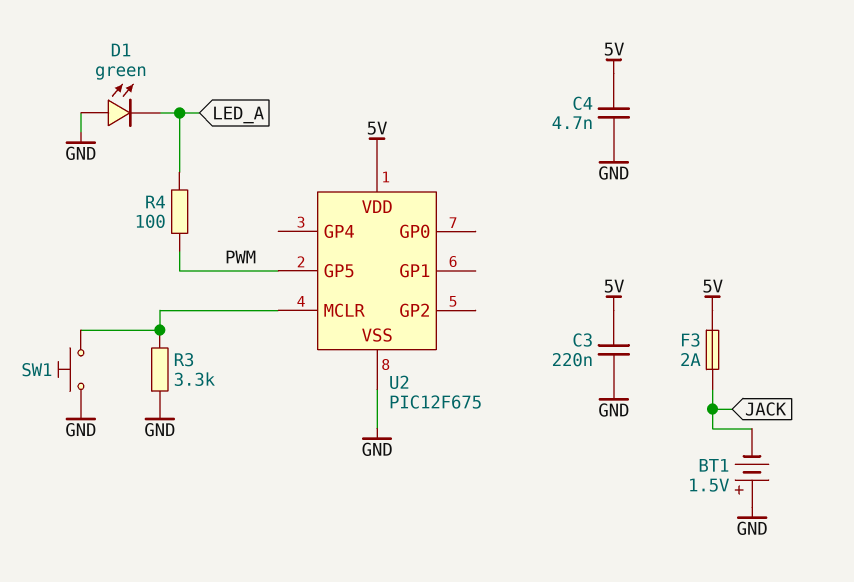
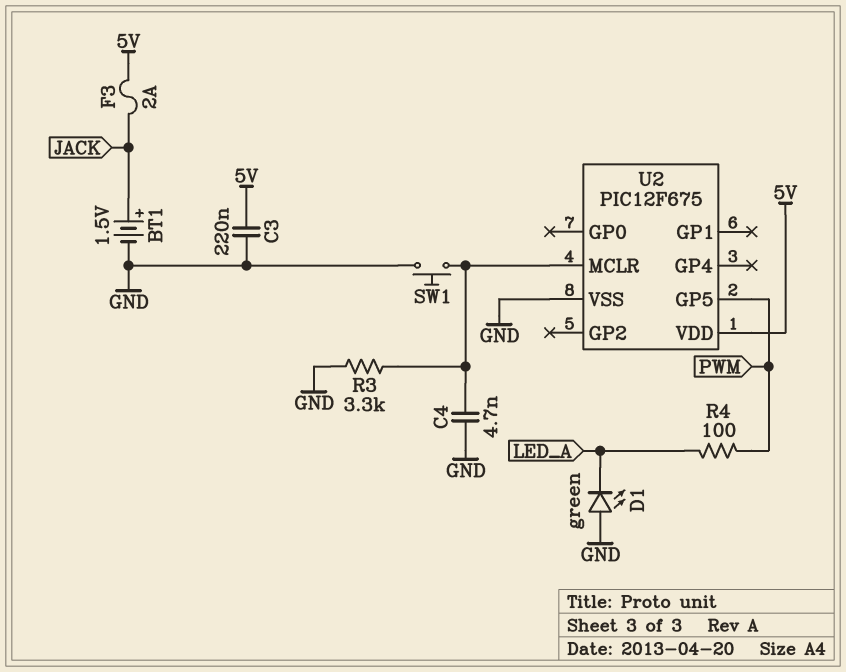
BT1: 1.5V (plus GND, minus JACK) -> 1.5V (plus JACK, minus GND)
C4: 4.7nF (5V, GND) -> 4.7nF (GND, U2/MCLR)

